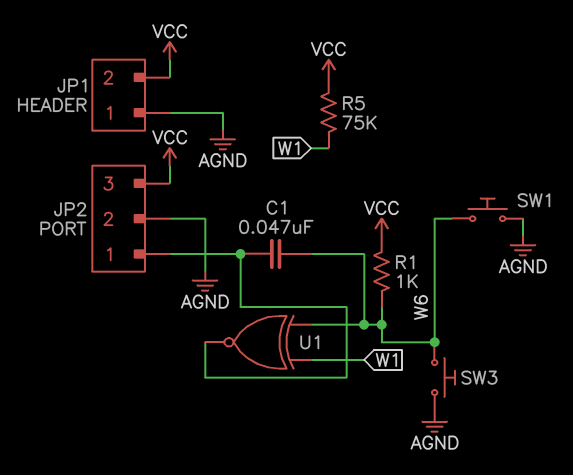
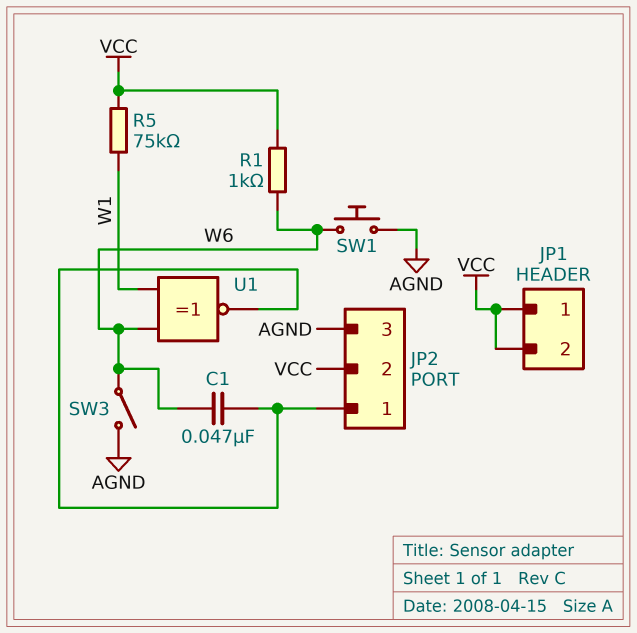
JP1 pin 1: AGND -> VCC
JP2 pin 2: AGND -> VCC
JP2 pin 3: VCC -> AGND
SW3: button (AGND, W6) -> switch (AGND, W6)

